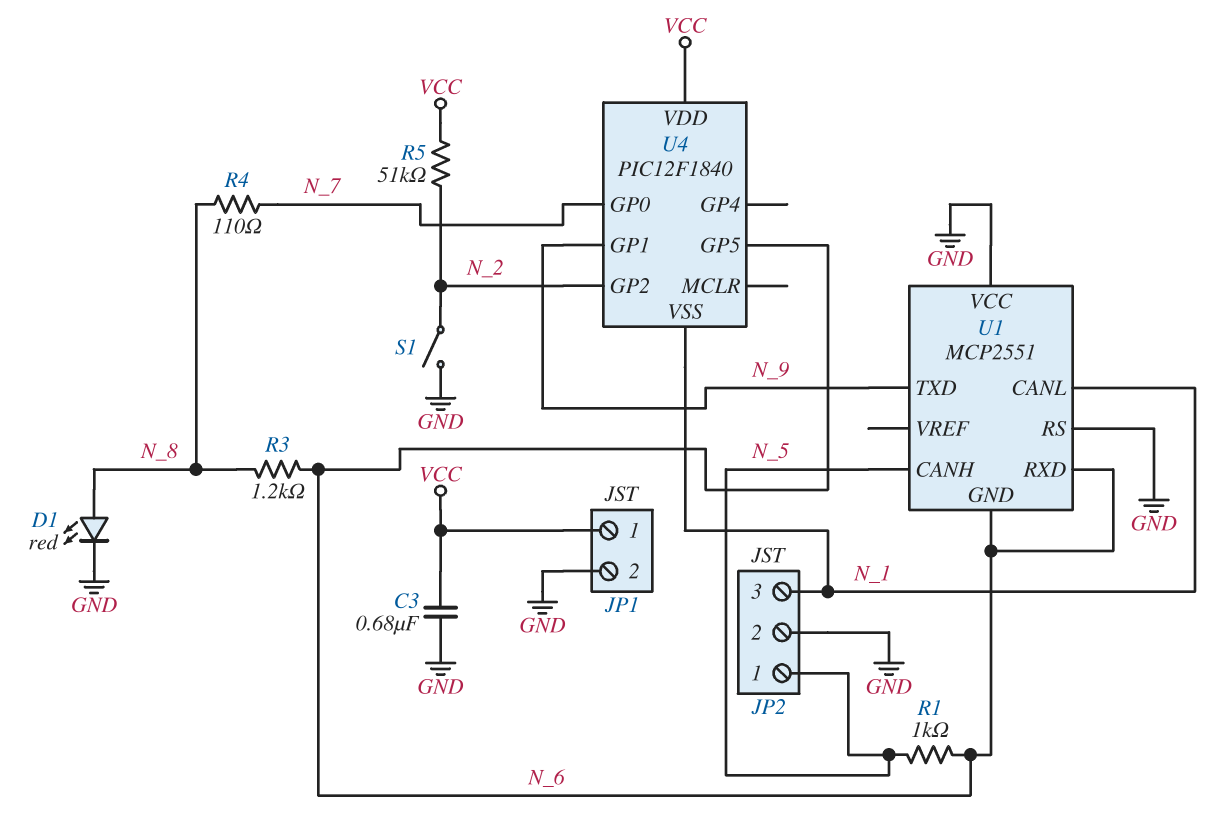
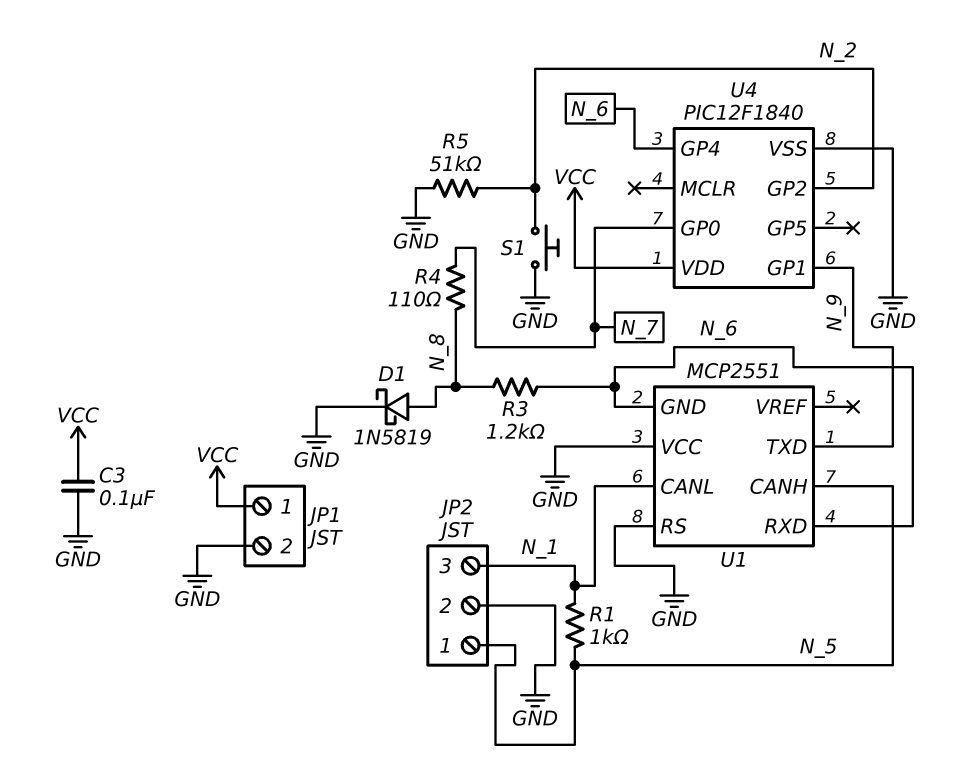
C3: 680nF (GND, VCC) -> 100nF (GND, VCC)
D1: LED red (A N_8, K GND) -> schottky 1N5819 (A N_8, K GND)
R1: 1k (N_5, N_6) -> 1k (N_1, N_5)
R5: 51k (N_2, VCC) -> 51k (GND, N_2)
S1: switch (GND, N_2) -> button (GND, N_2)
U4 pin GP4: none -> N_6
U4 pin GP5: N_6 -> none
U4 pin VSS: N_1 -> GND

